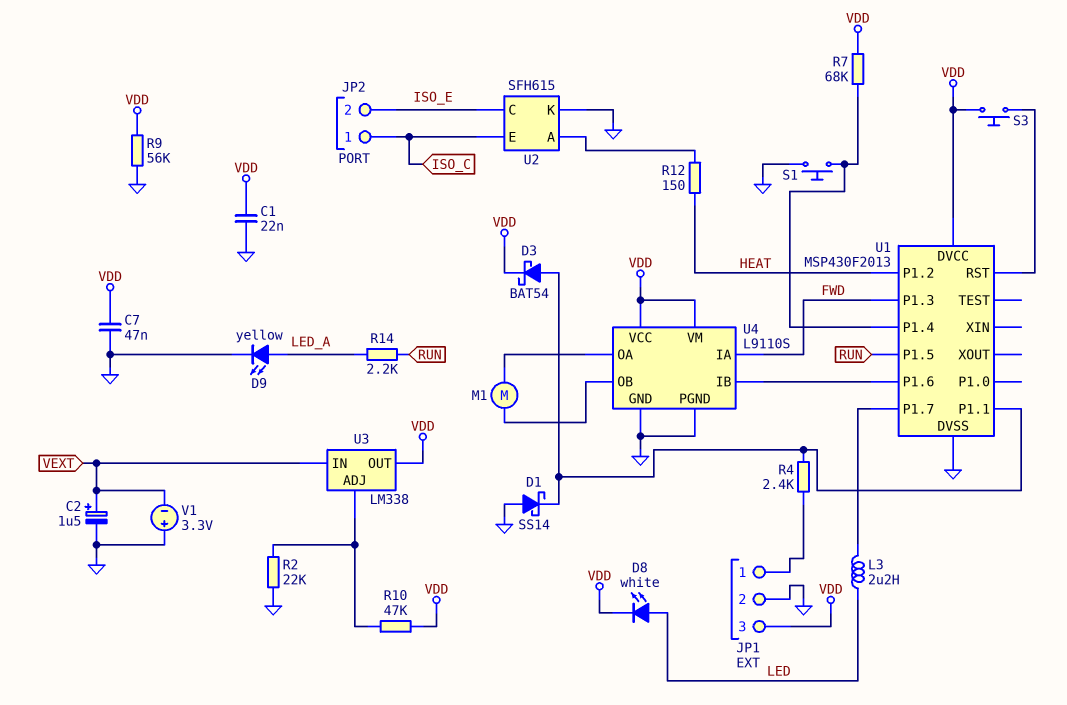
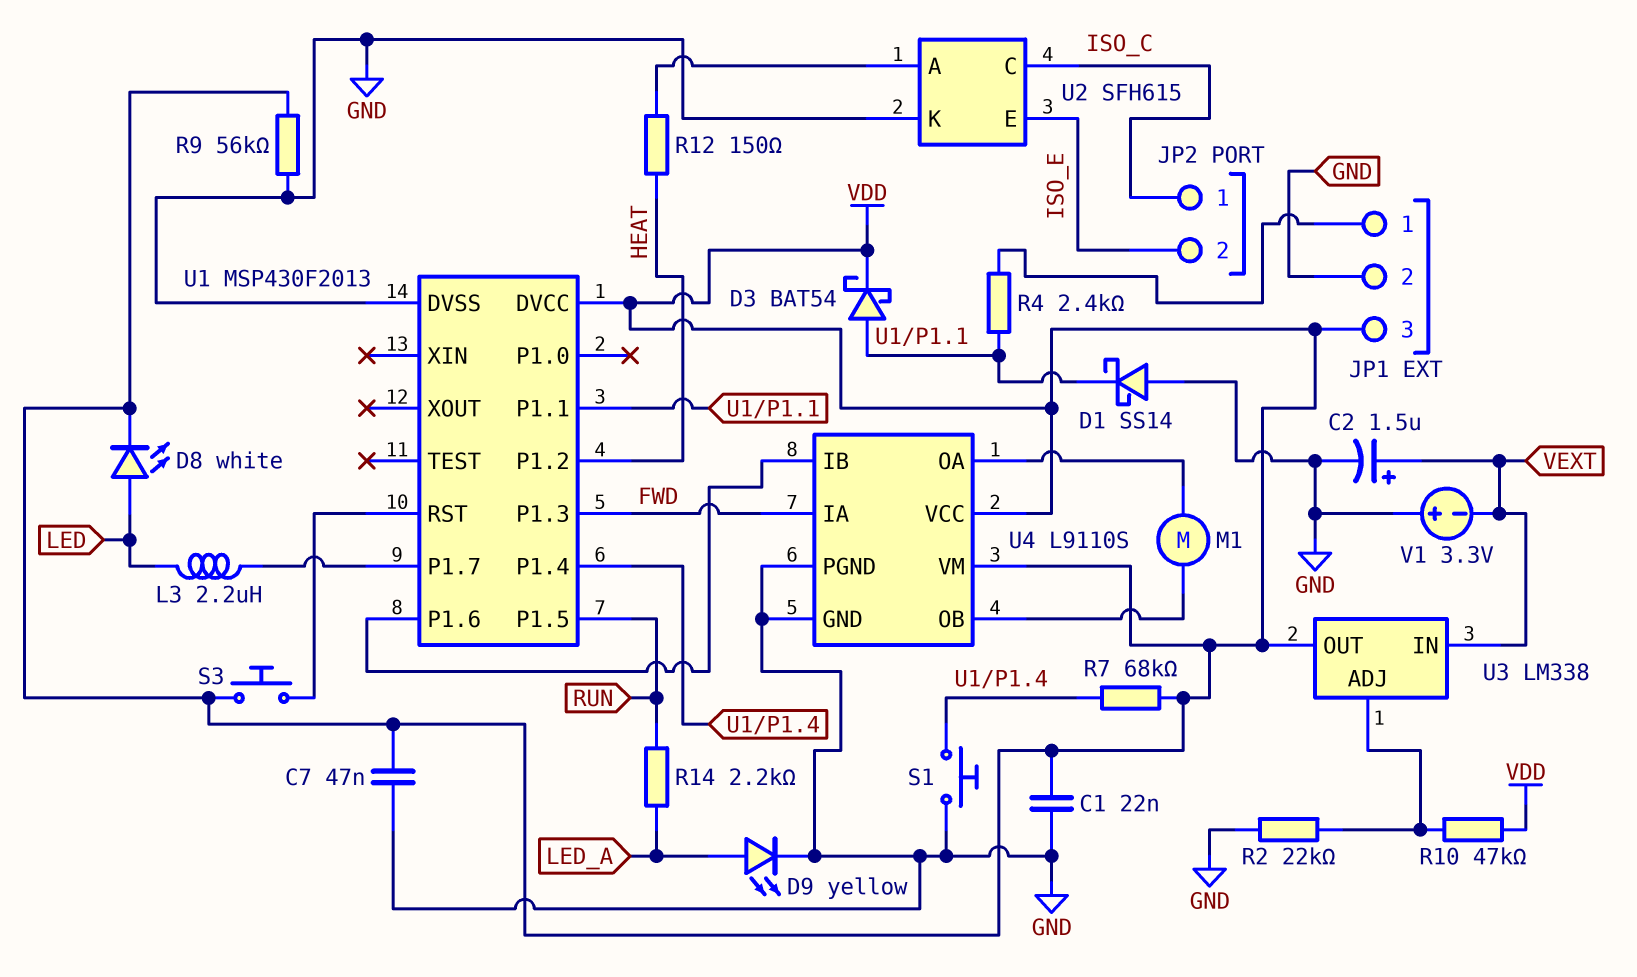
U2 pin C: ISO_E -> ISO_C
U2 pin E: ISO_C -> ISO_E

